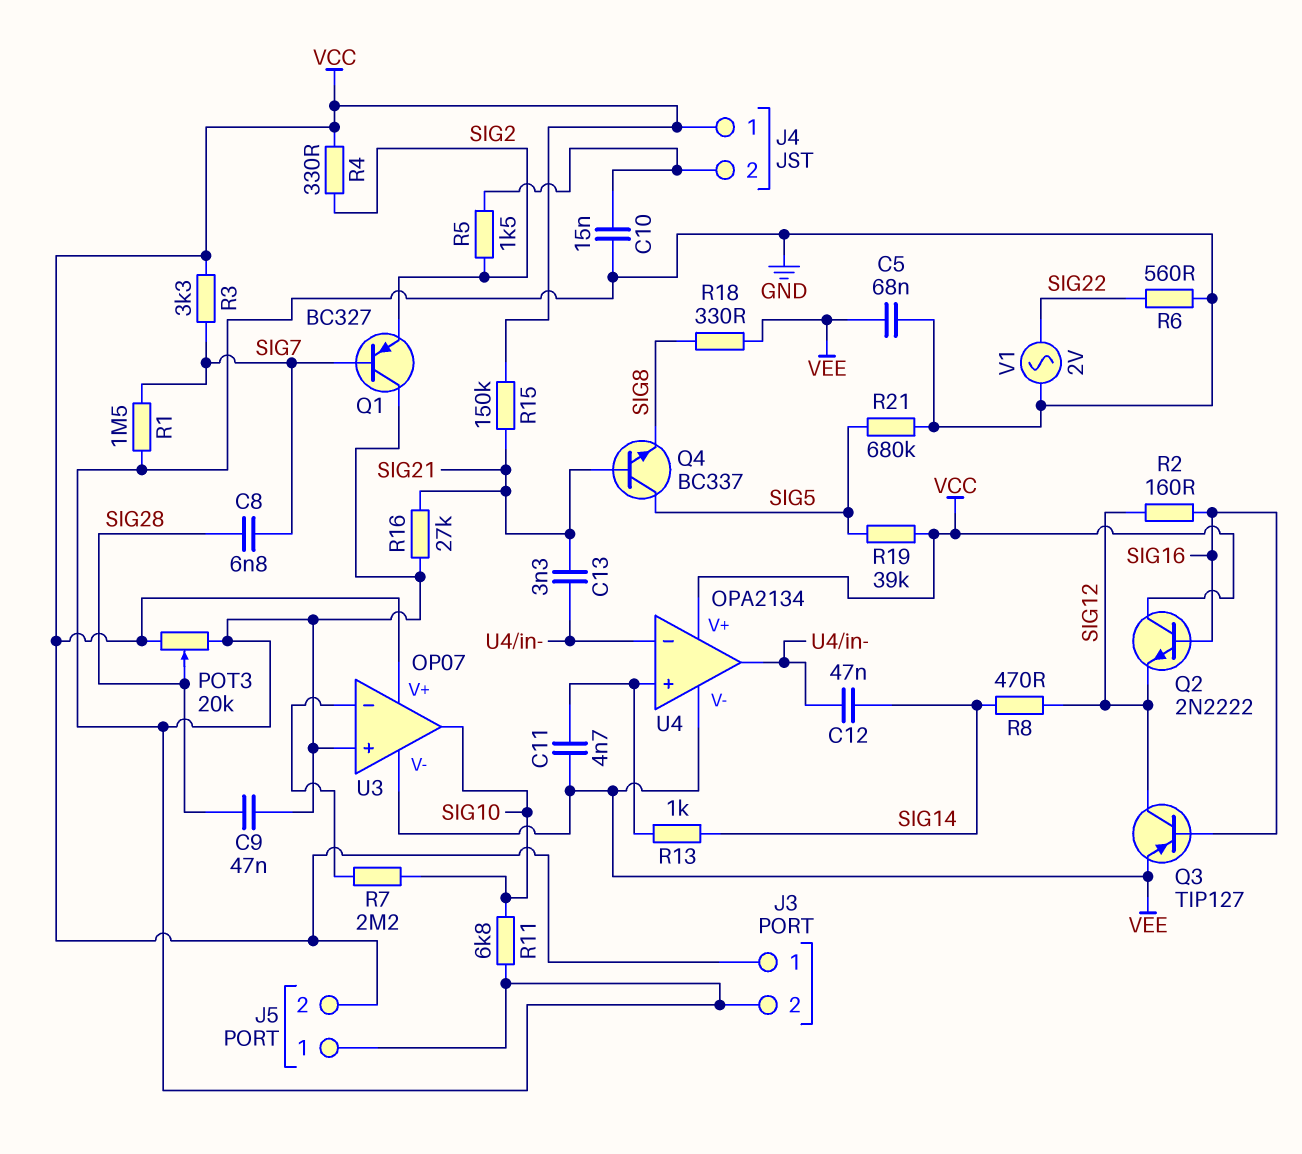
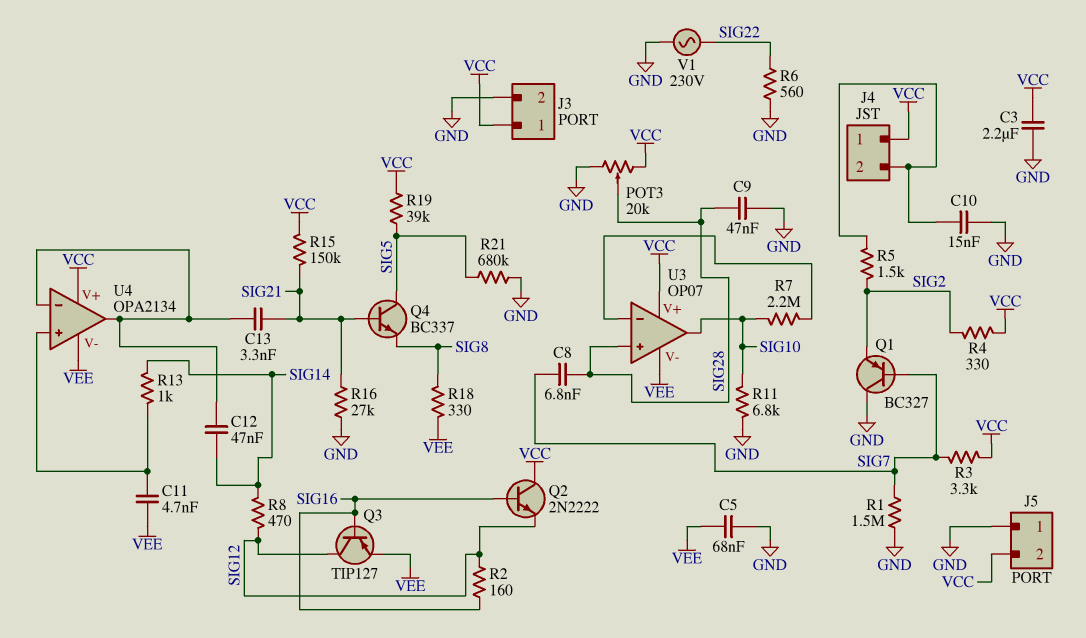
C3: none -> 2.2uF (GND, VCC)
U3 pin in+: GND -> SIG28
V1: AC 2V (GND, SIG22) -> AC 230V (GND, SIG22)

